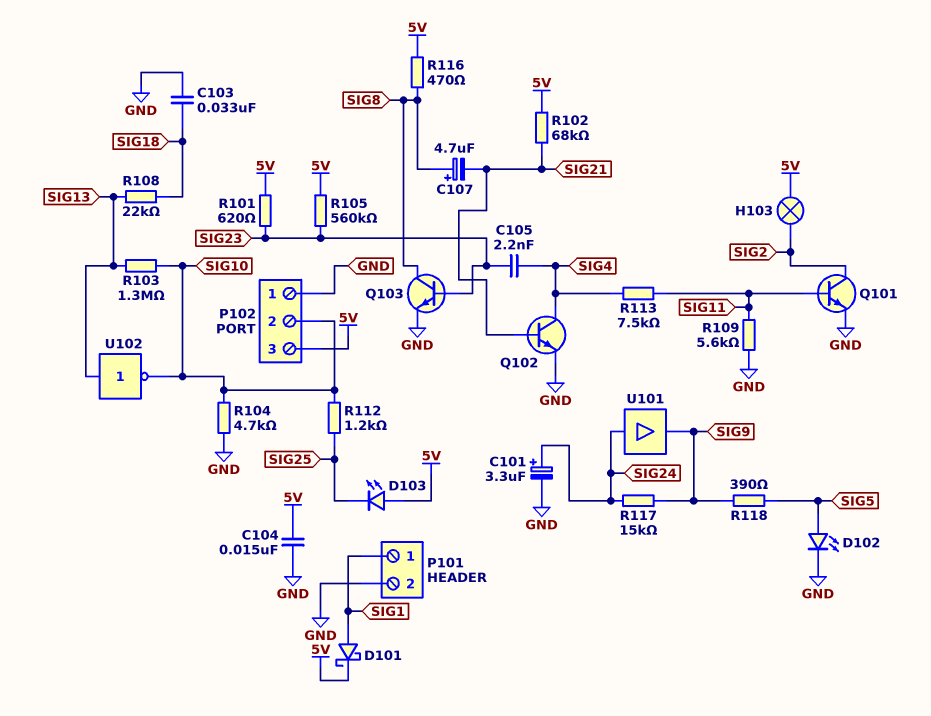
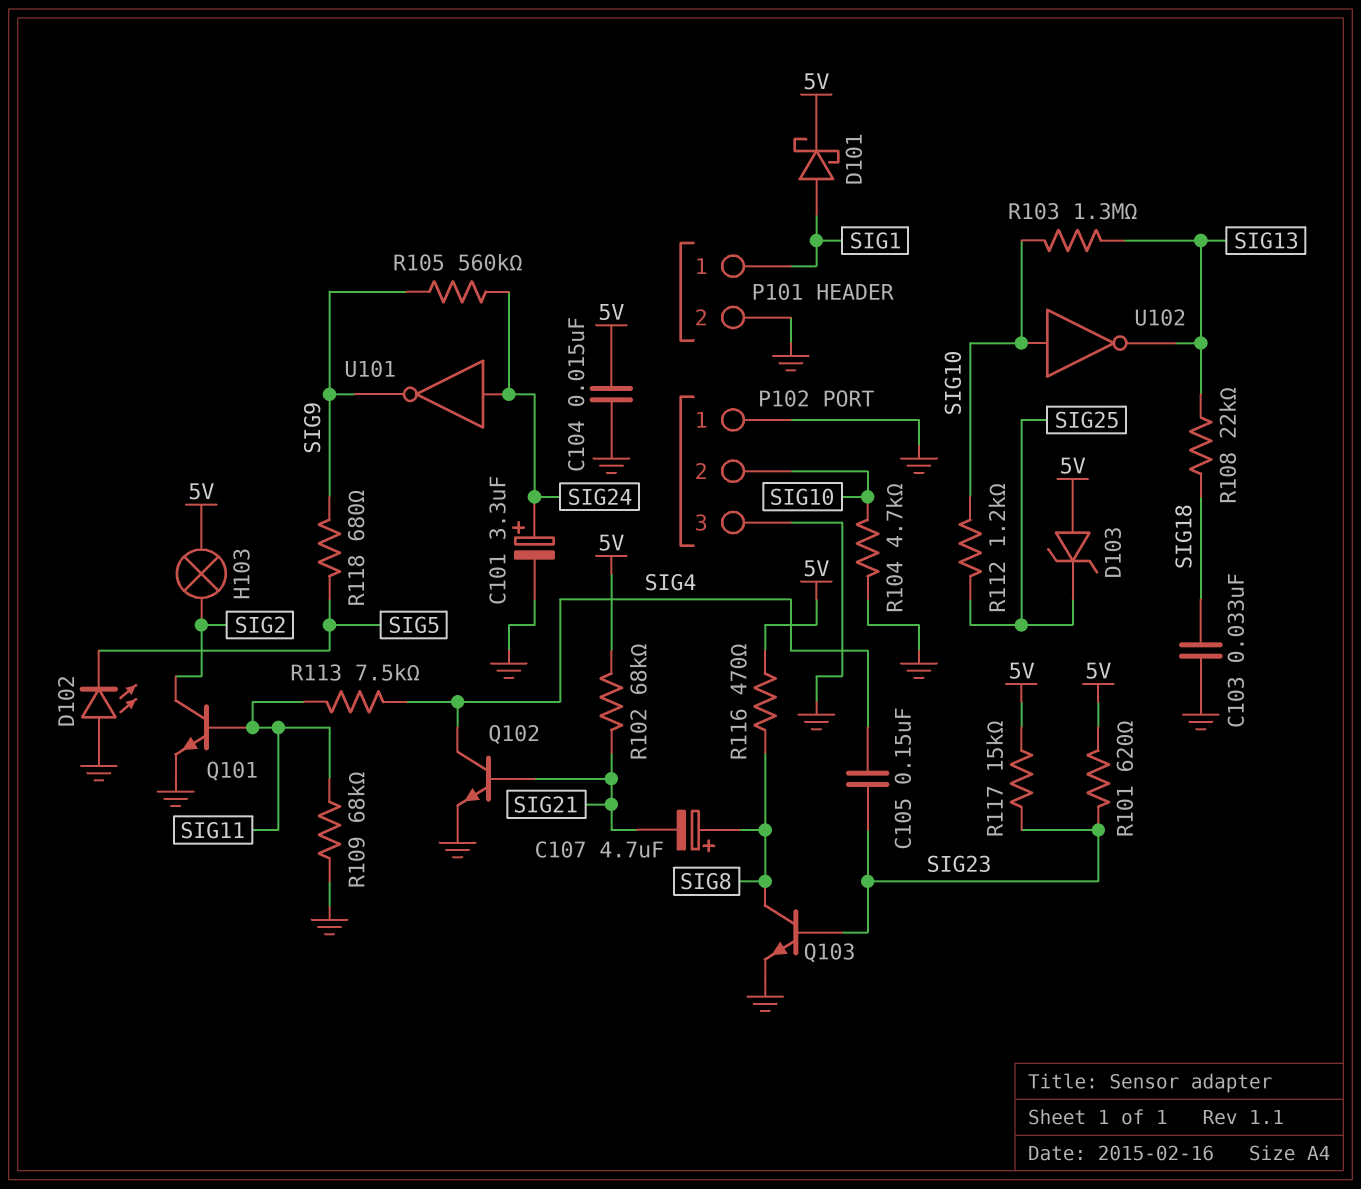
C105: 2.2nF (SIG4, SIG23) -> 150nF (SIG4, SIG23)
D102: LED (A SIG5, K GND) -> LED (A GND, K SIG5)
D103: LED (A 5V, K SIG25) -> zener (A 5V, K SIG25)
P102 pin 3: 5V -> GND
R105: 560k (5V, SIG23) -> 560k (SIG9, SIG24)
R109: 5.6k (GND, SIG11) -> 68k (GND, SIG11)
R117: 15k (SIG9, SIG24) -> 15k (5V, SIG23)
R118: 390 (SIG5, SIG9) -> 680 (SIG5, SIG9)
U101: buffer (in SIG24, out SIG9) -> NOT (in SIG24, out SIG9)
U102: NOT (in SIG13, out SIG10) -> NOT (in SIG10, out SIG13)

